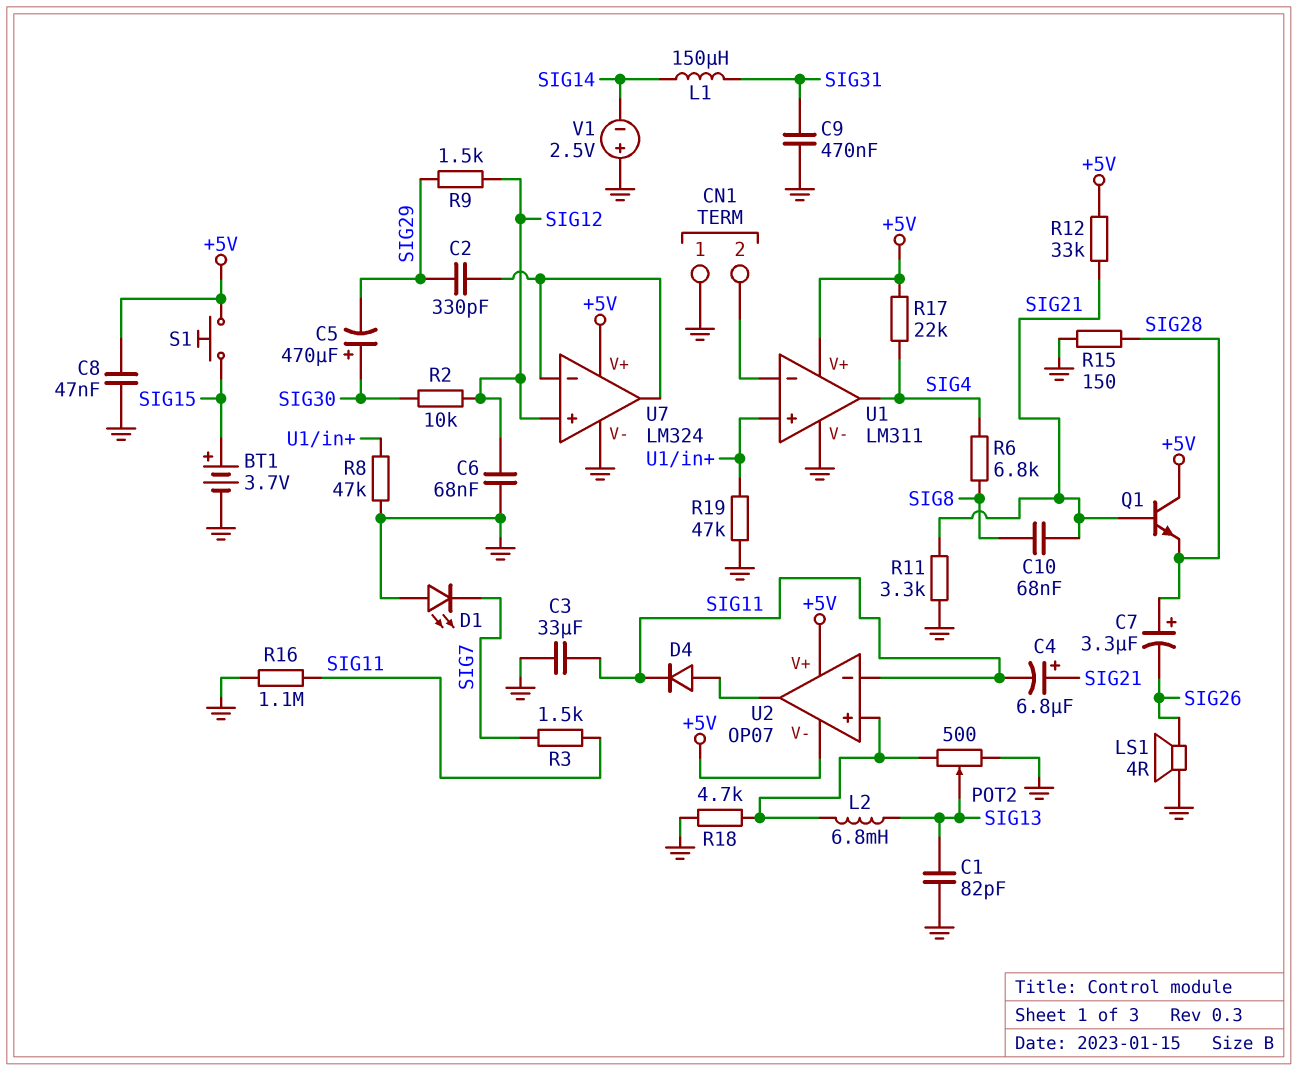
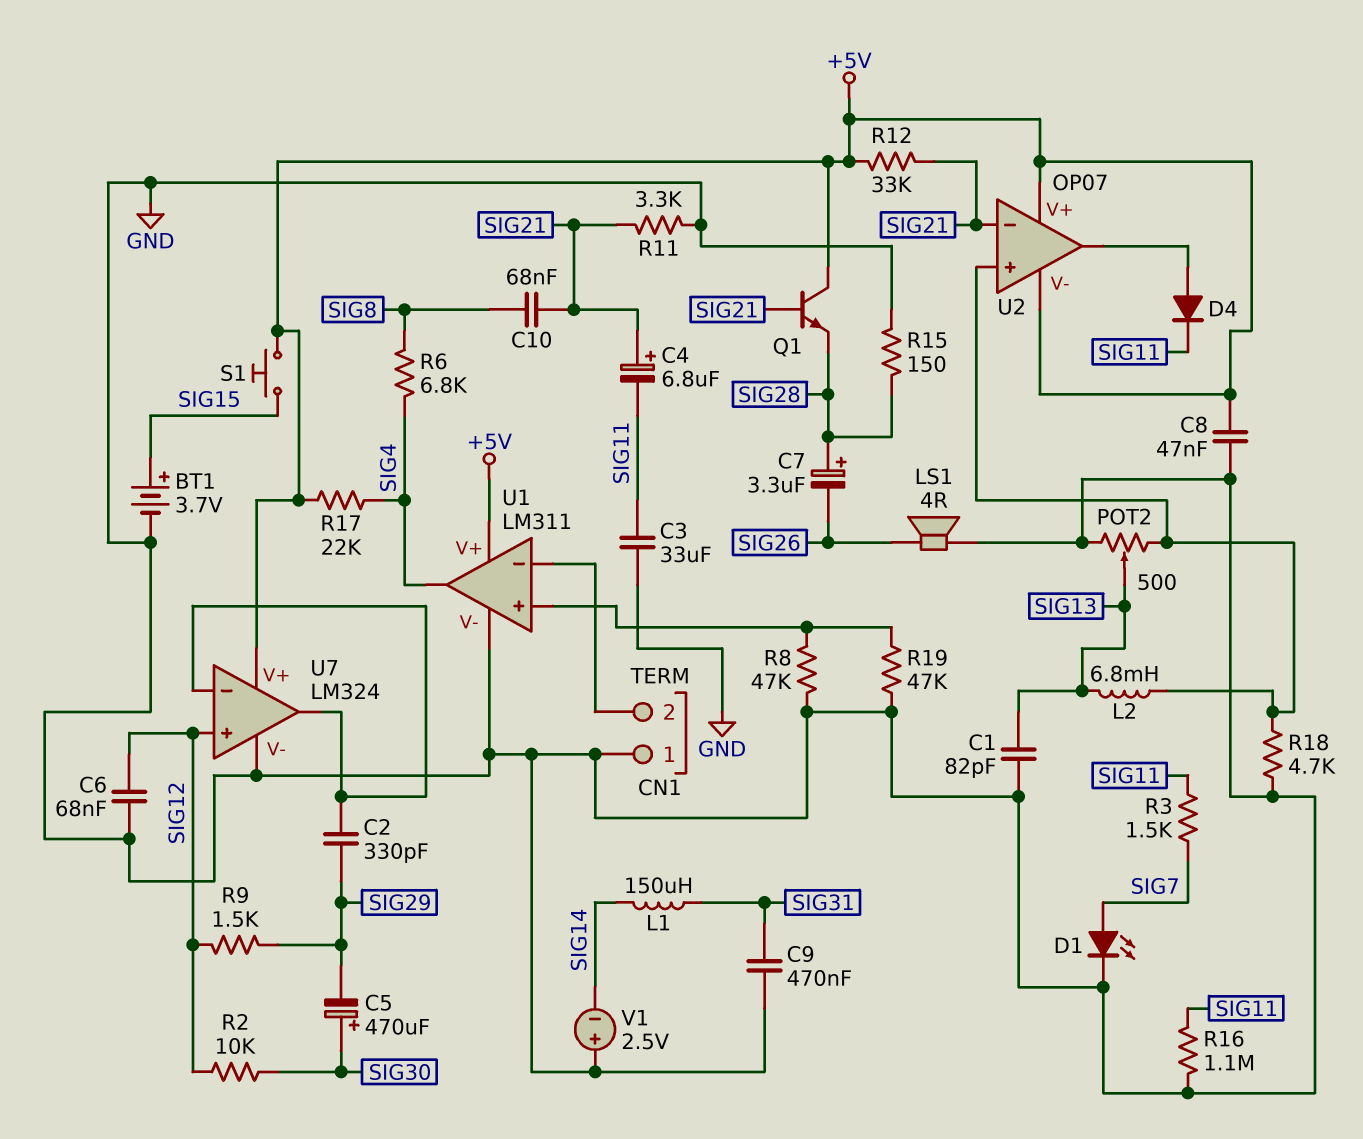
D1: LED (A GND, K SIG7) -> LED (A SIG7, K GND)
U2 pin in-: SIG11 -> SIG21

